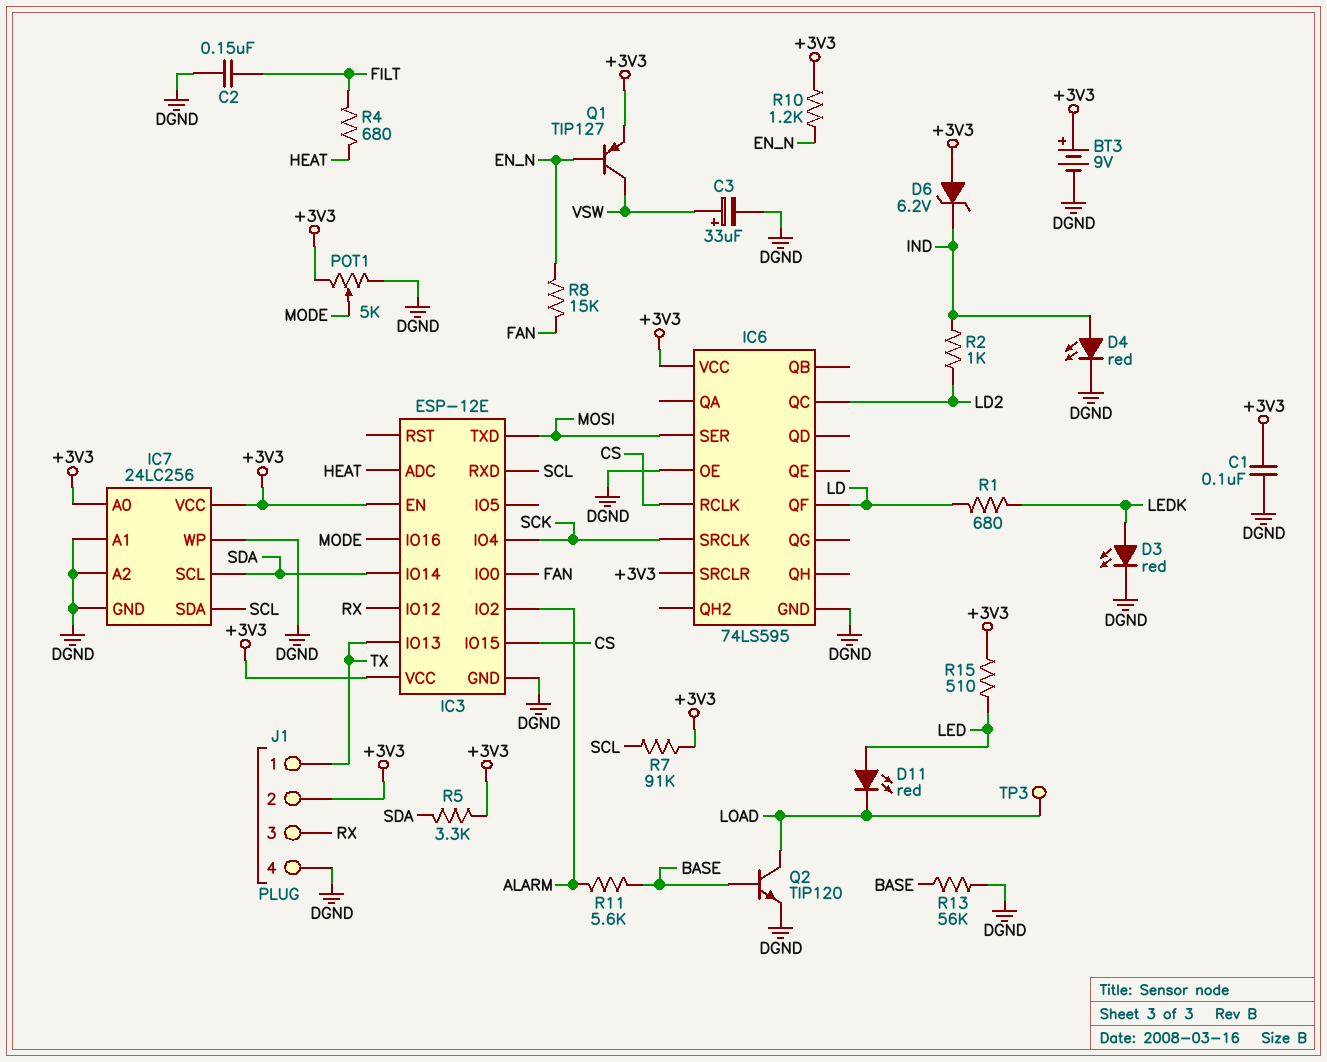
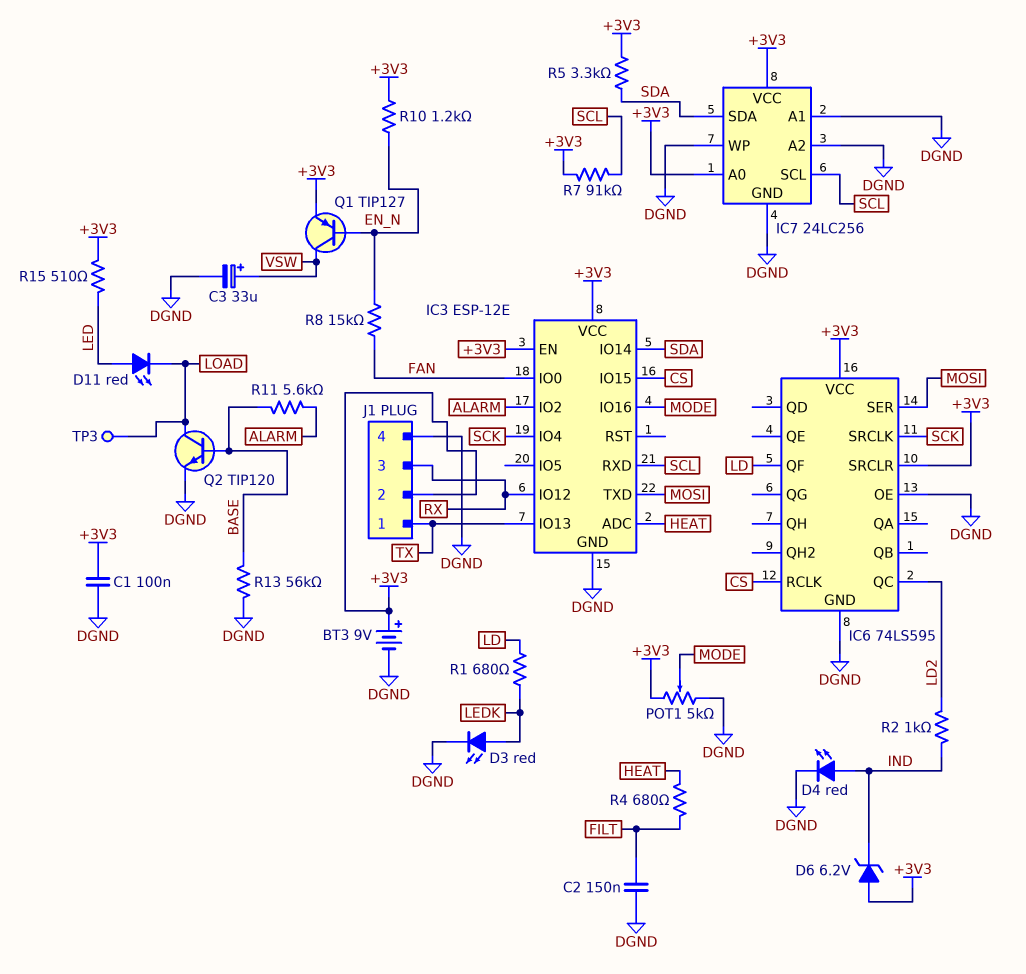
IC7 pin SCL: SDA -> SCL
IC7 pin SDA: SCL -> SDA

